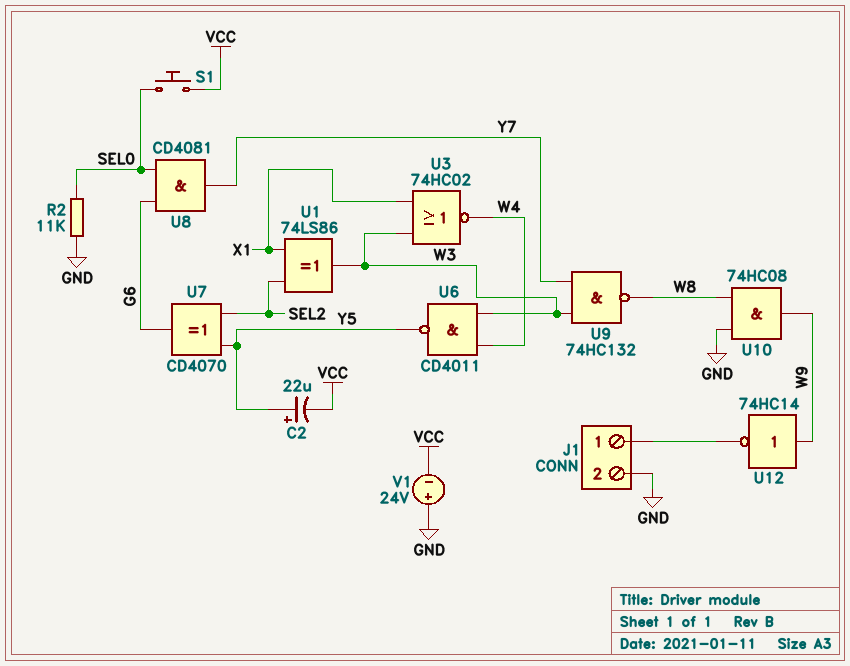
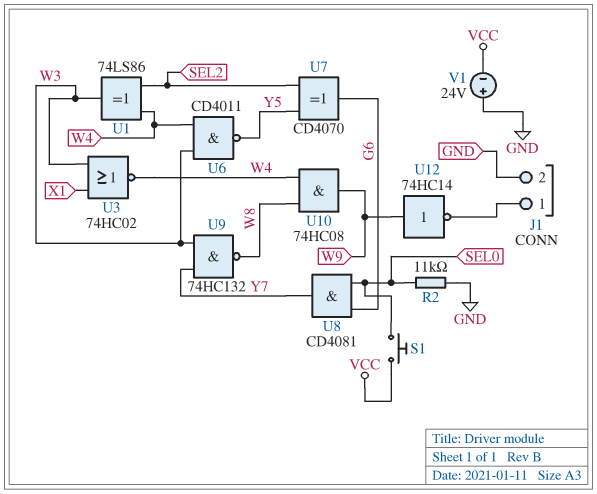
C2: 22uF (plus Y5, minus VCC) -> none
U1: XOR 74LS86 (in SEL2, in X1, out W3) -> XOR 74LS86 (in SEL2, in W4, out W3)
U10: AND 74HC08 (in GND, in W8, out W9) -> AND 74HC08 (in W4, in W8, out W9)

